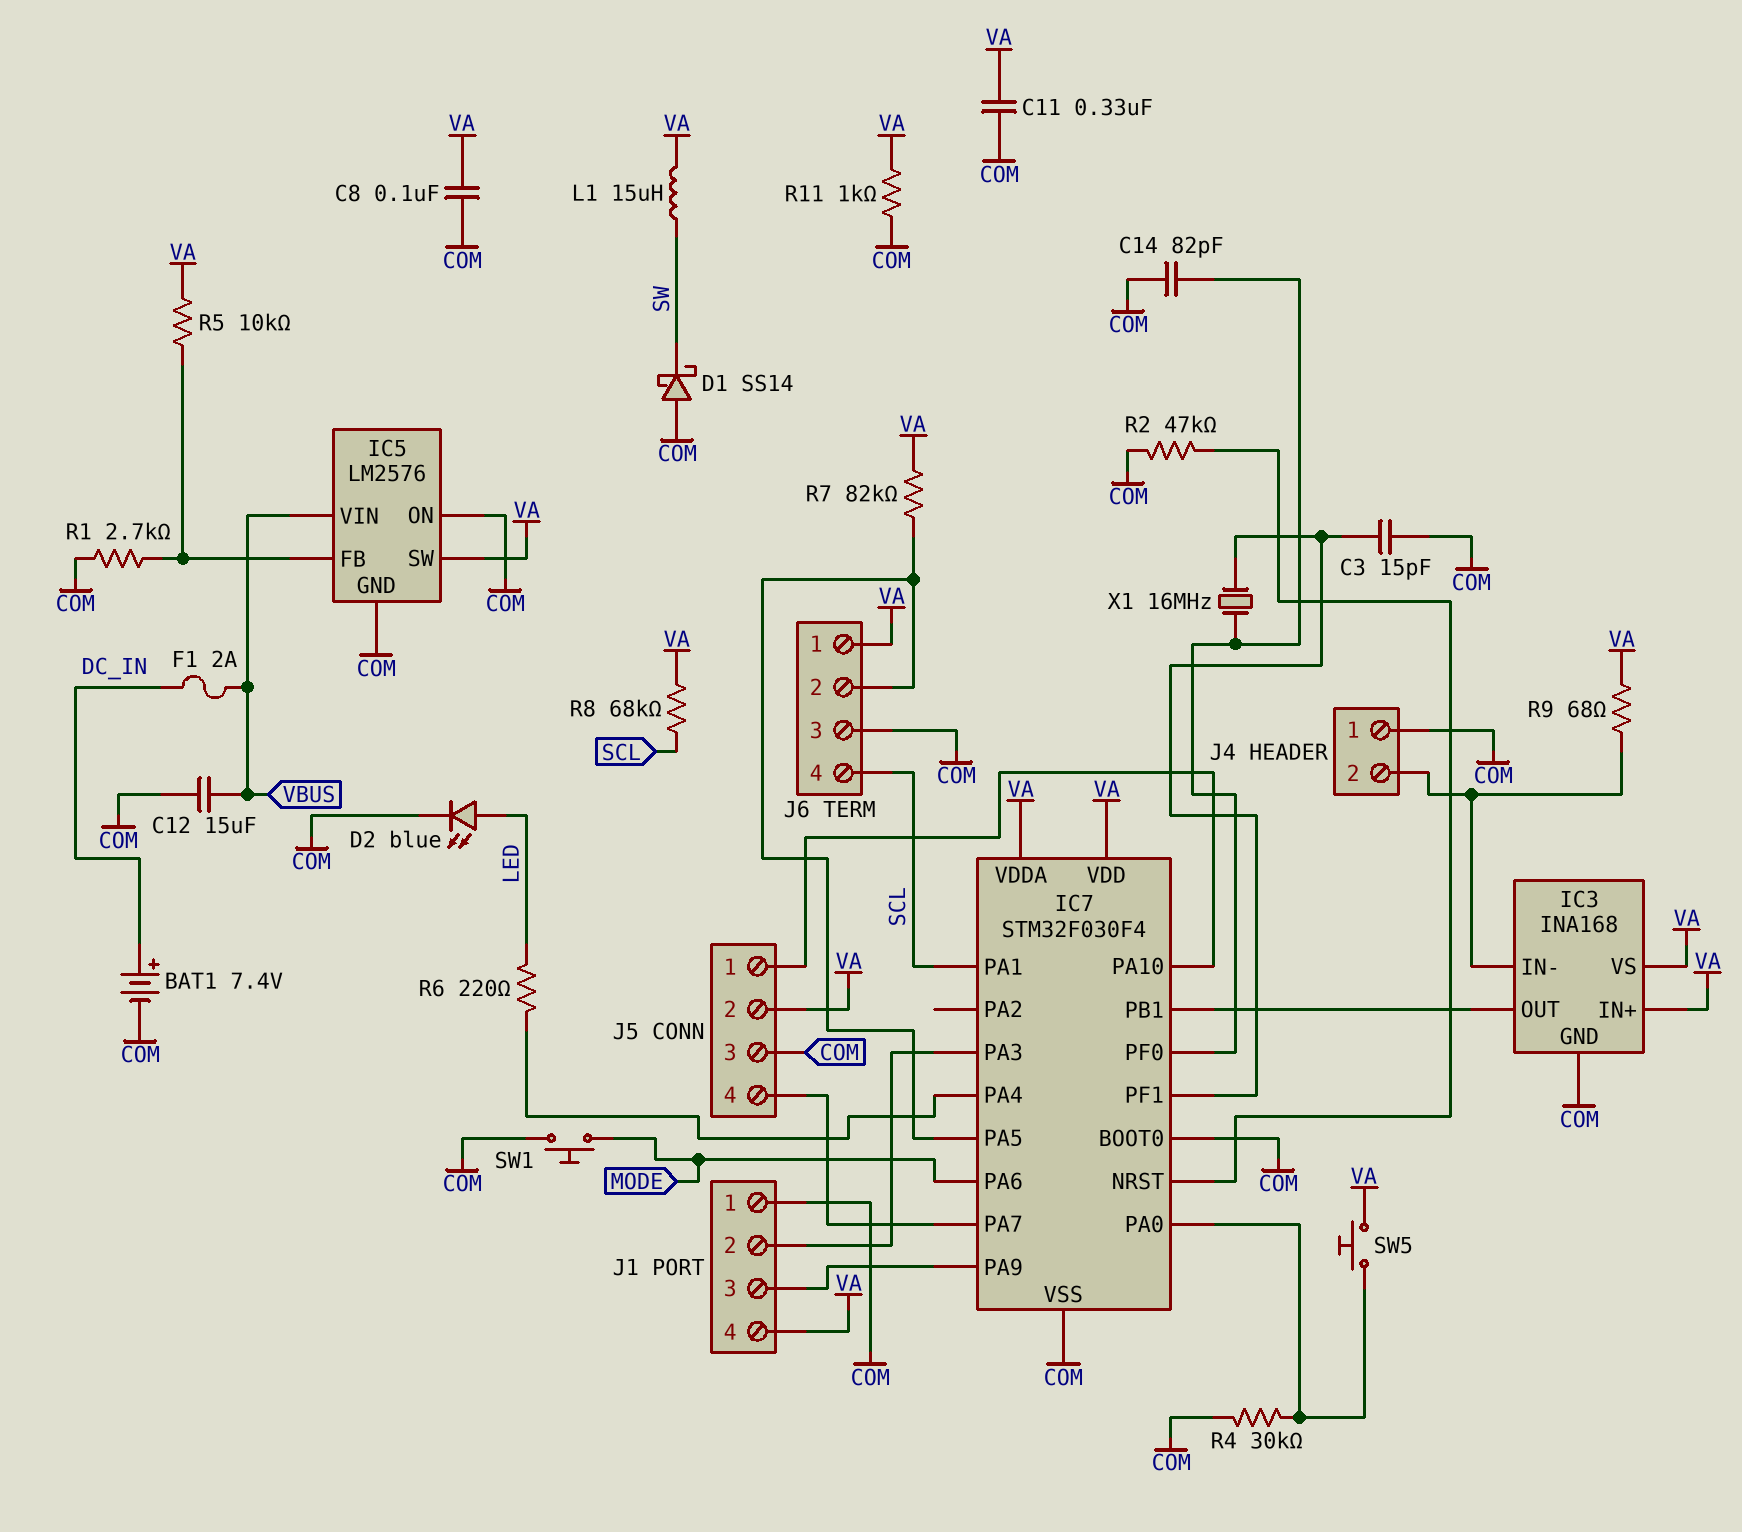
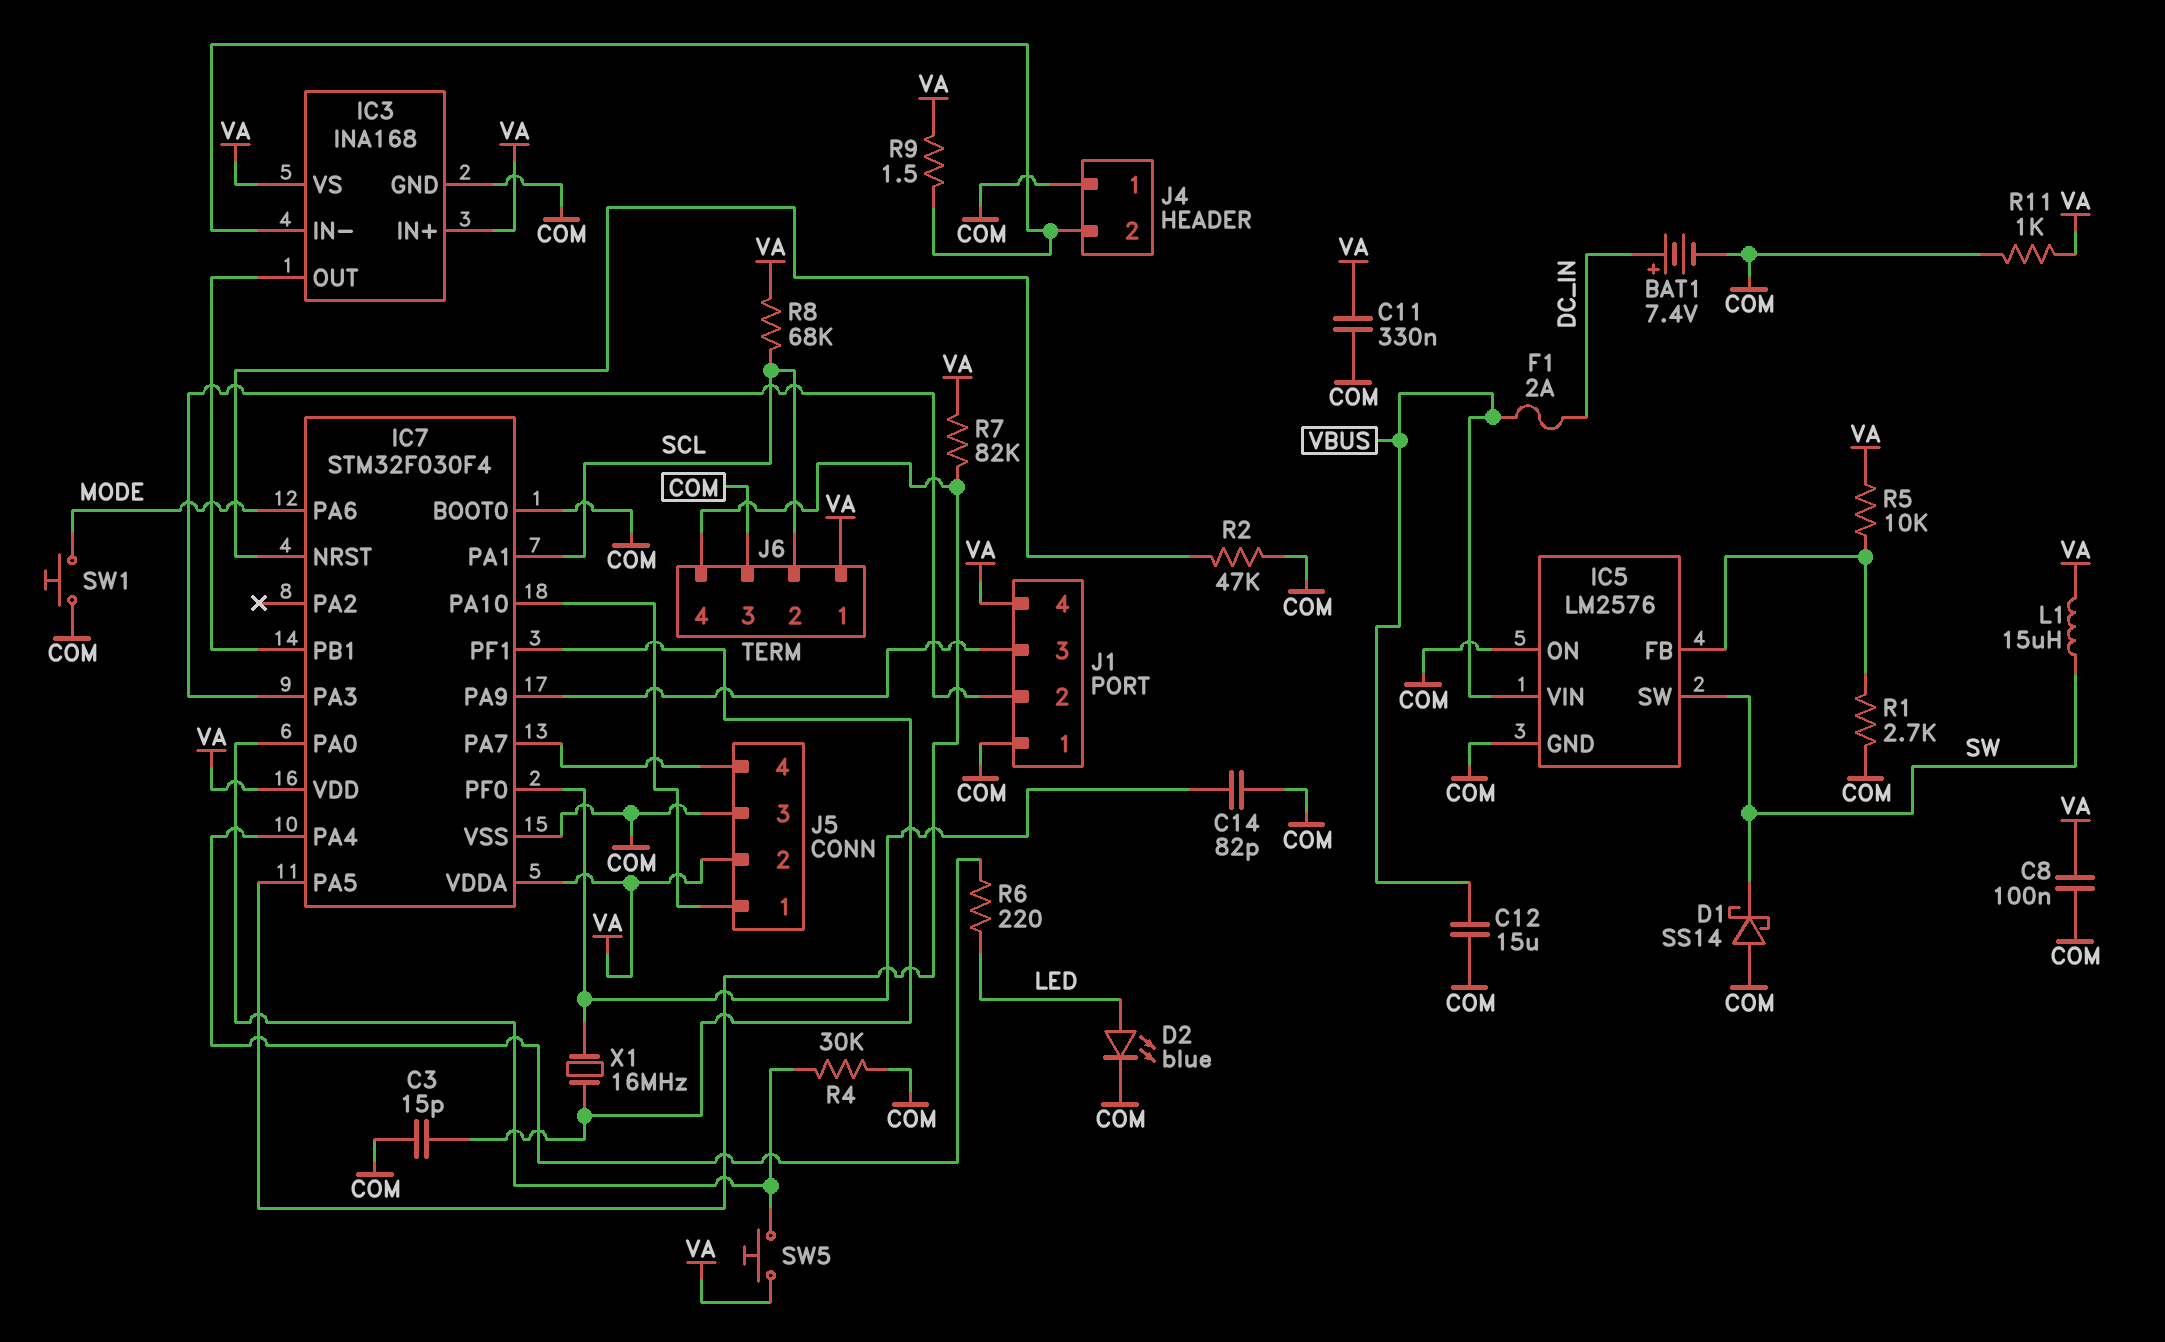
IC5 pin SW: VA -> SW
J6 pin 2: IC7/PA5 -> SCL
J6 pin 4: SCL -> IC7/PA5
R9: 68 (IC3/IN-, VA) -> 1.5 (IC3/IN-, VA)

